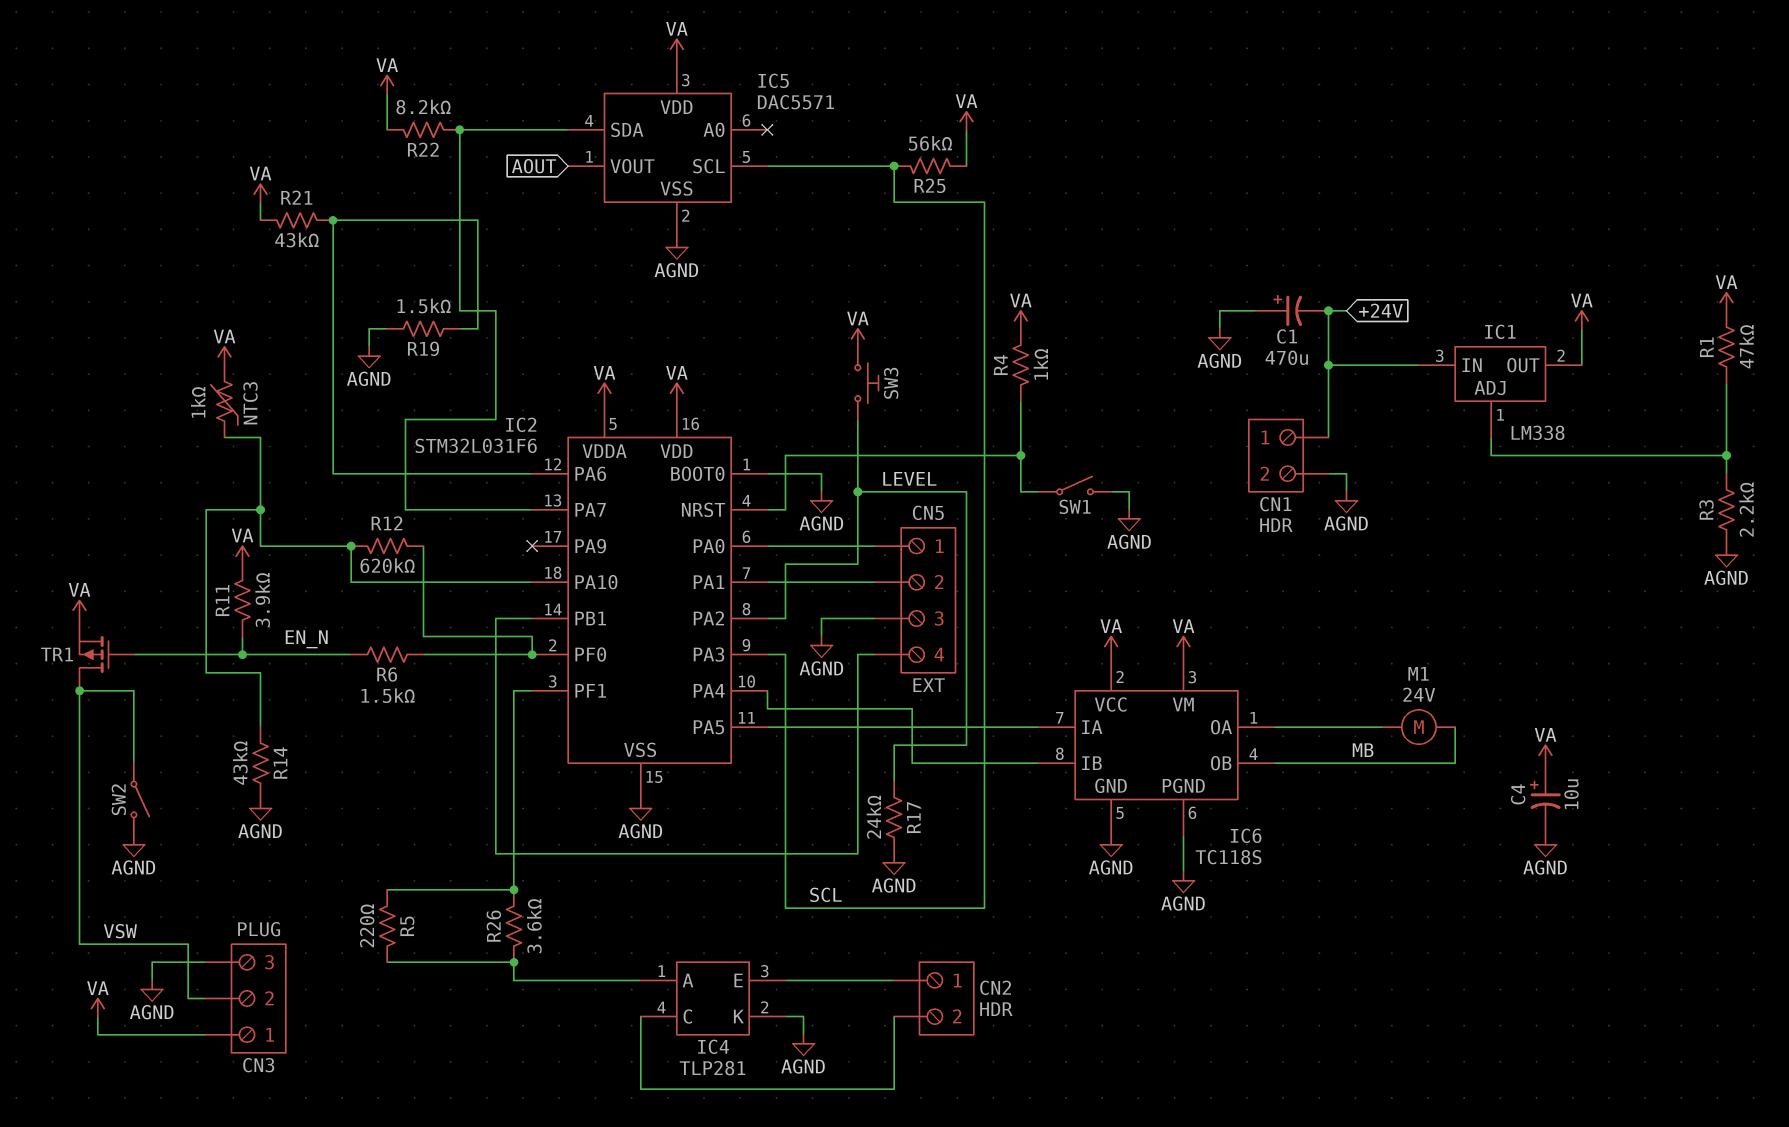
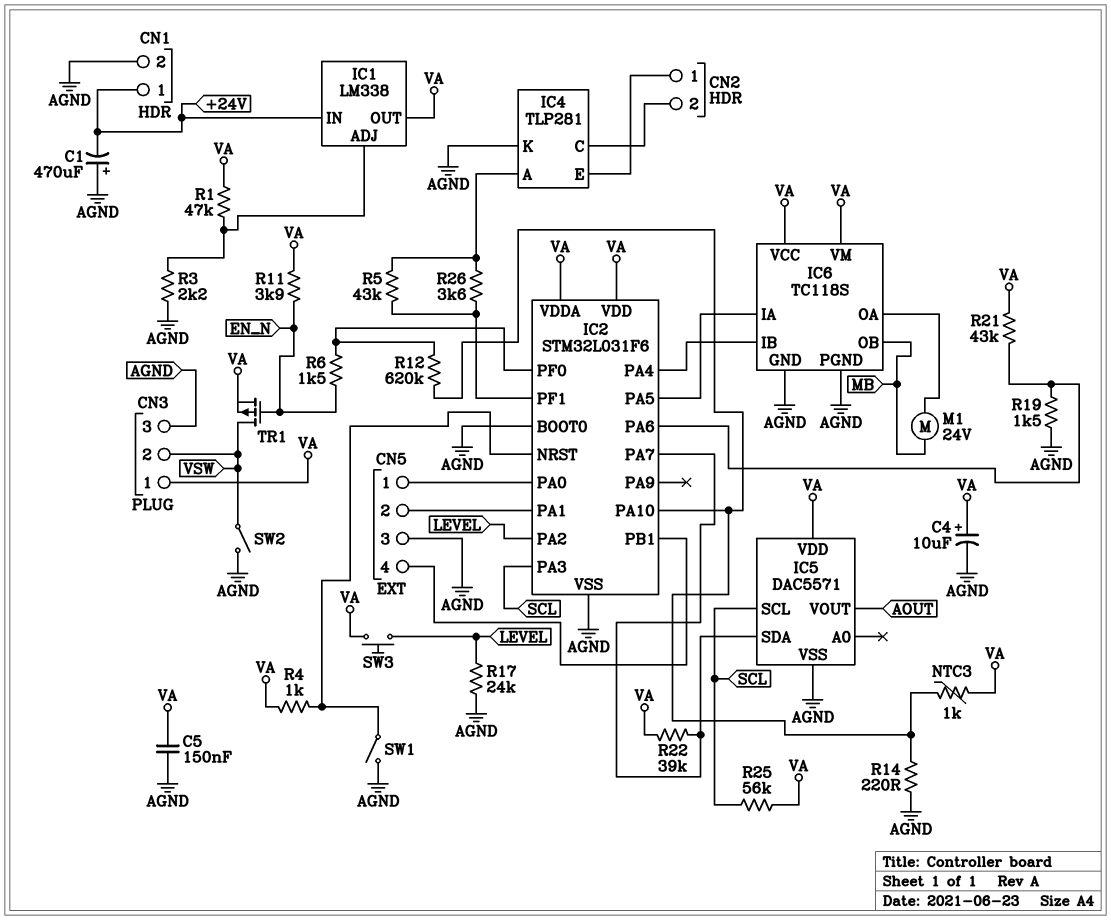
C5: none -> 150nF (AGND, VA)
R5: 220 (IC2/PF1, IC4/A) -> 43k (IC2/PF1, IC4/A)
R14: 43k (AGND, IC2/PA10) -> 220 (AGND, IC2/PA10)
R22: 8.2k (IC2/PA7, VA) -> 39k (IC2/PA7, VA)

